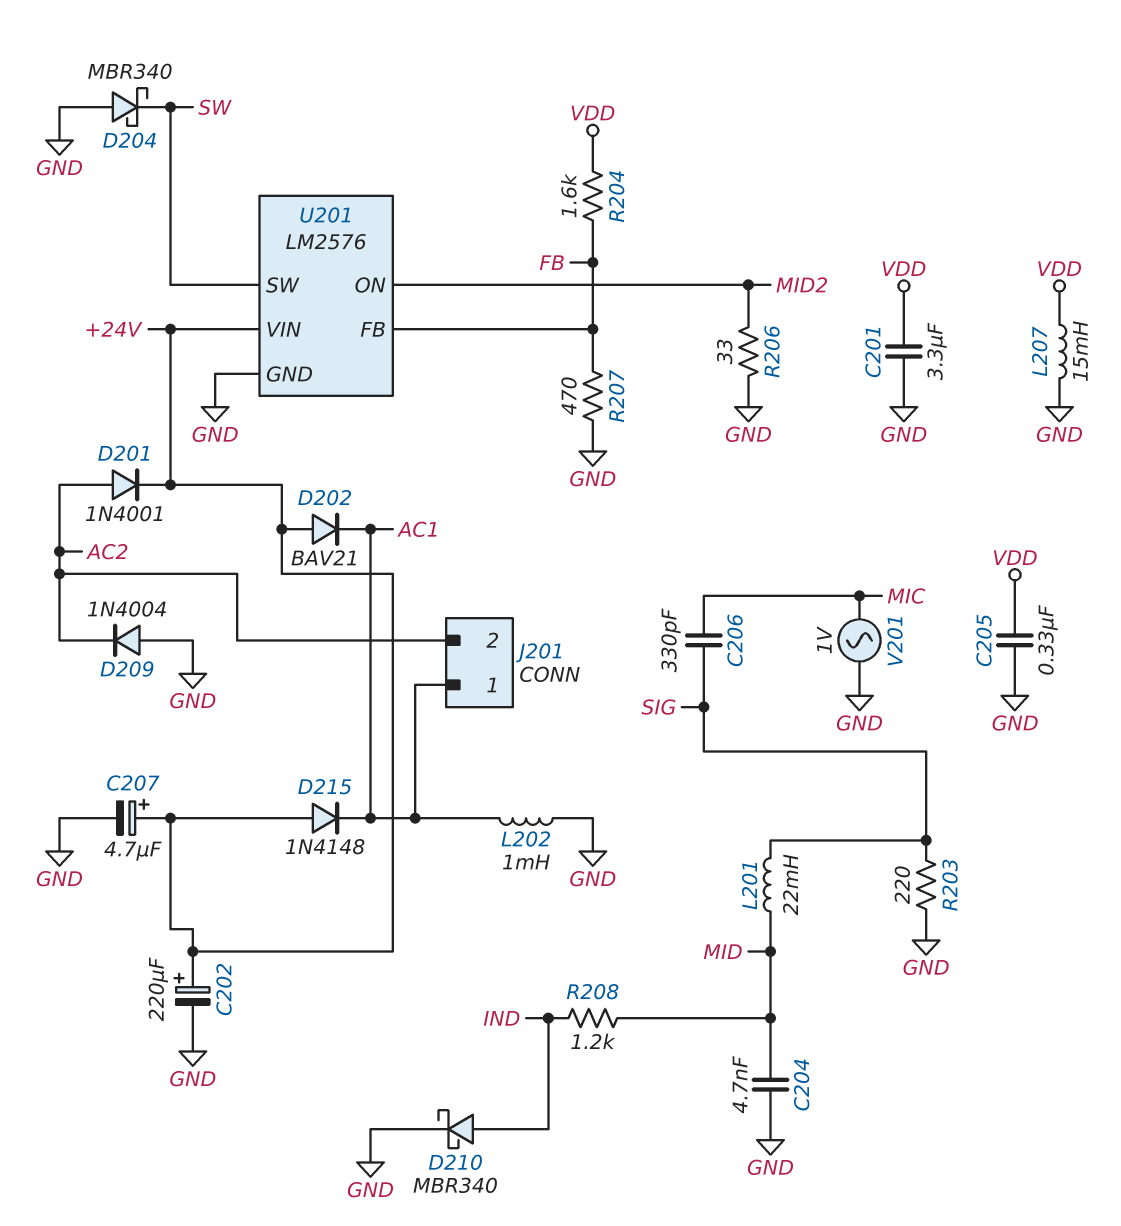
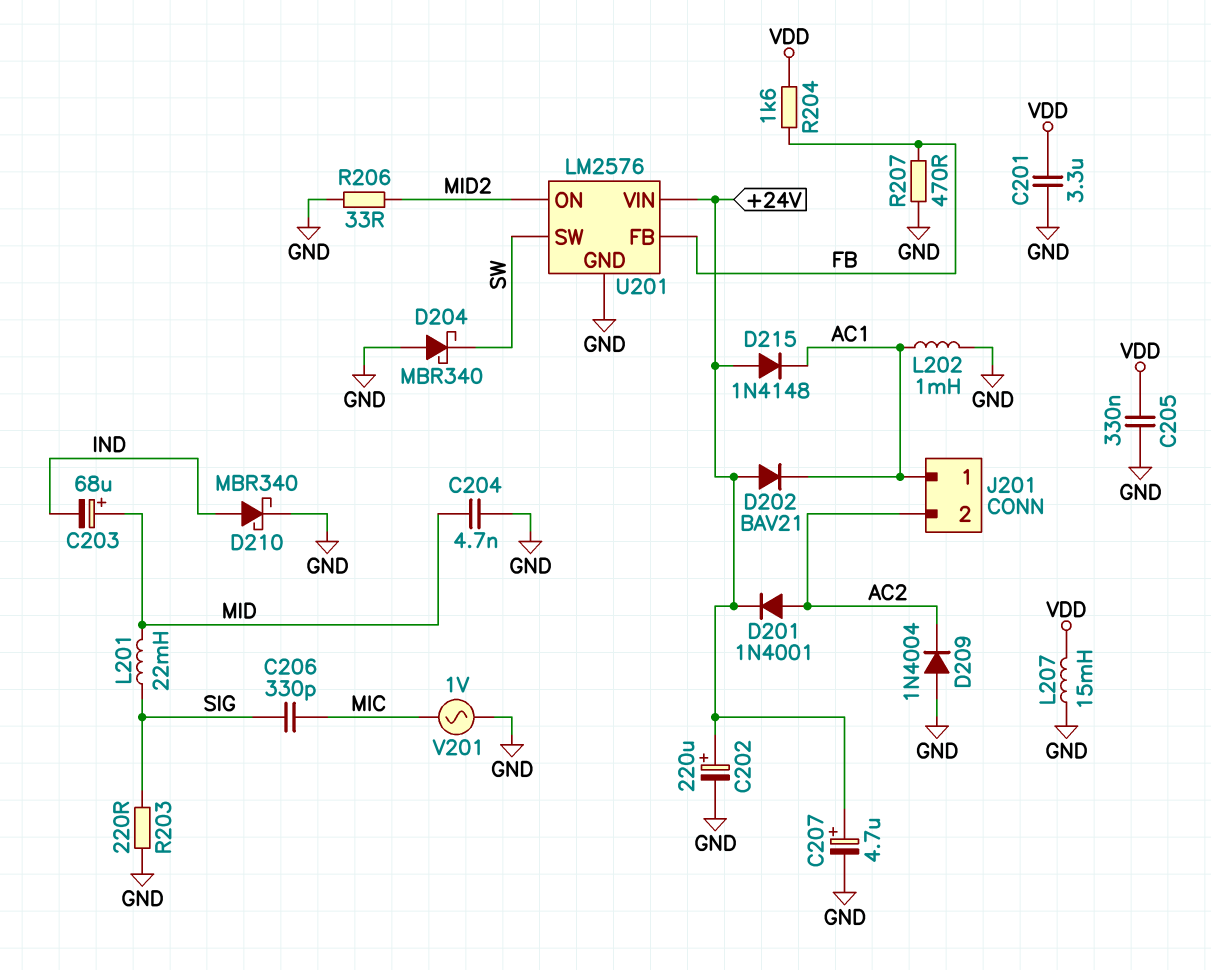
C203: none -> 68uF (plus MID, minus IND)
R208: 1.2k (IND, MID) -> none

